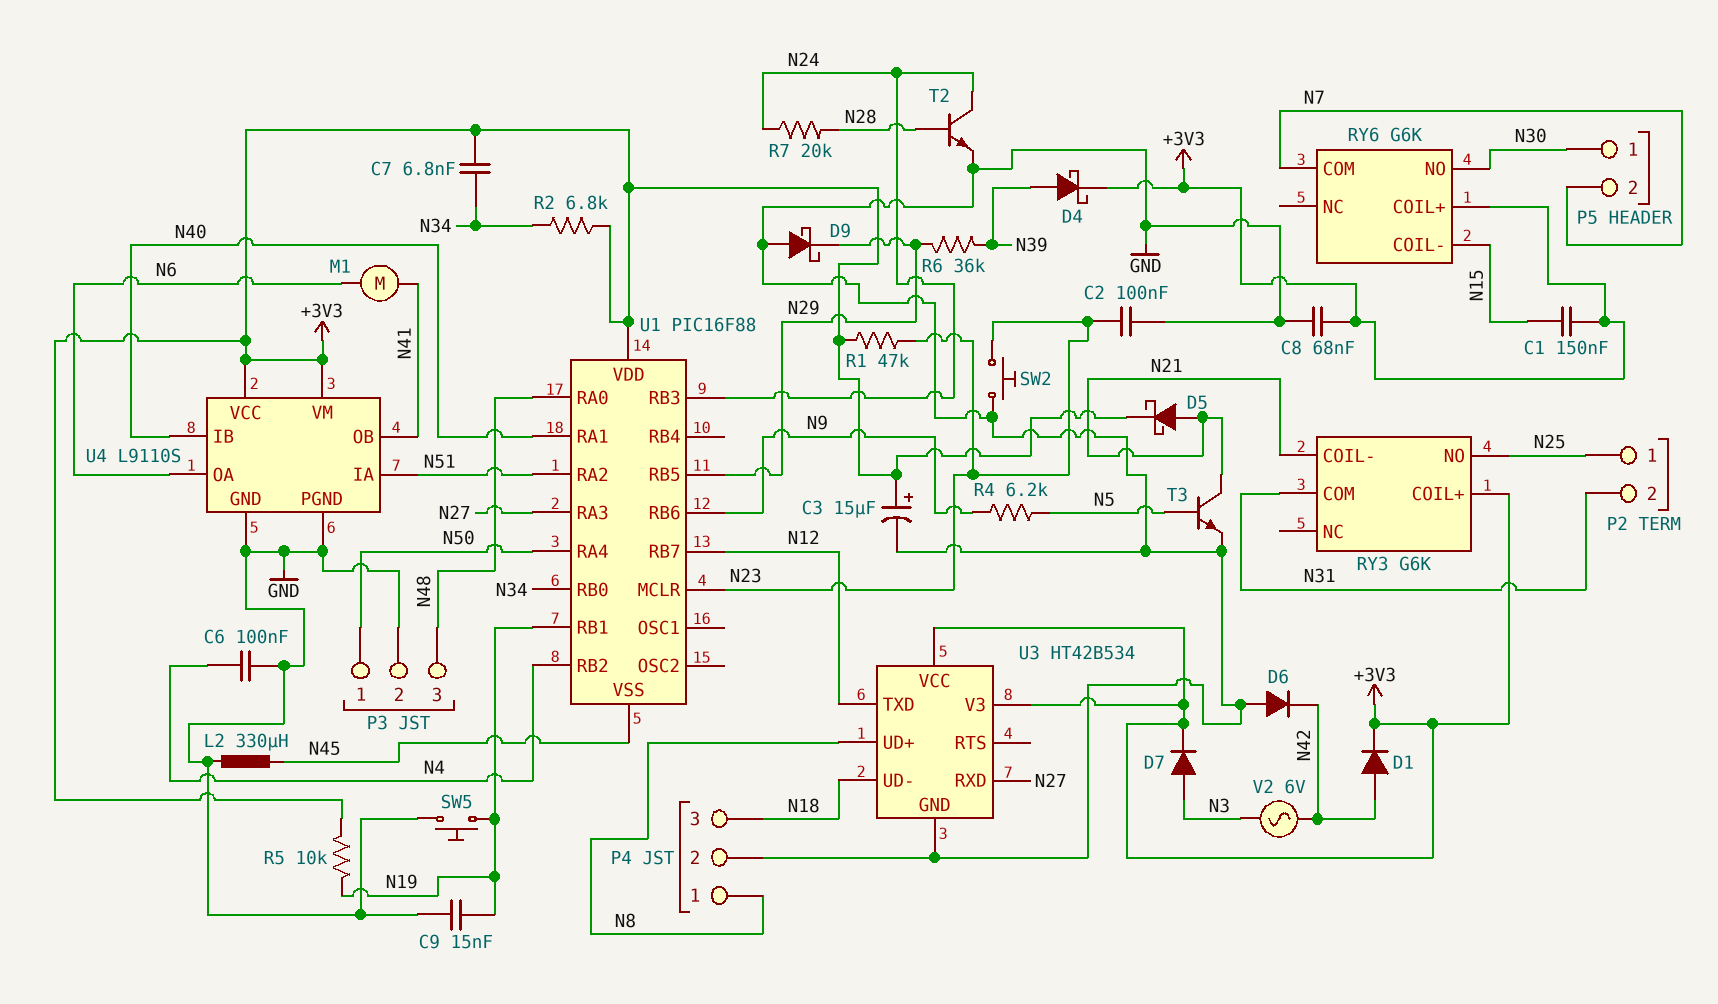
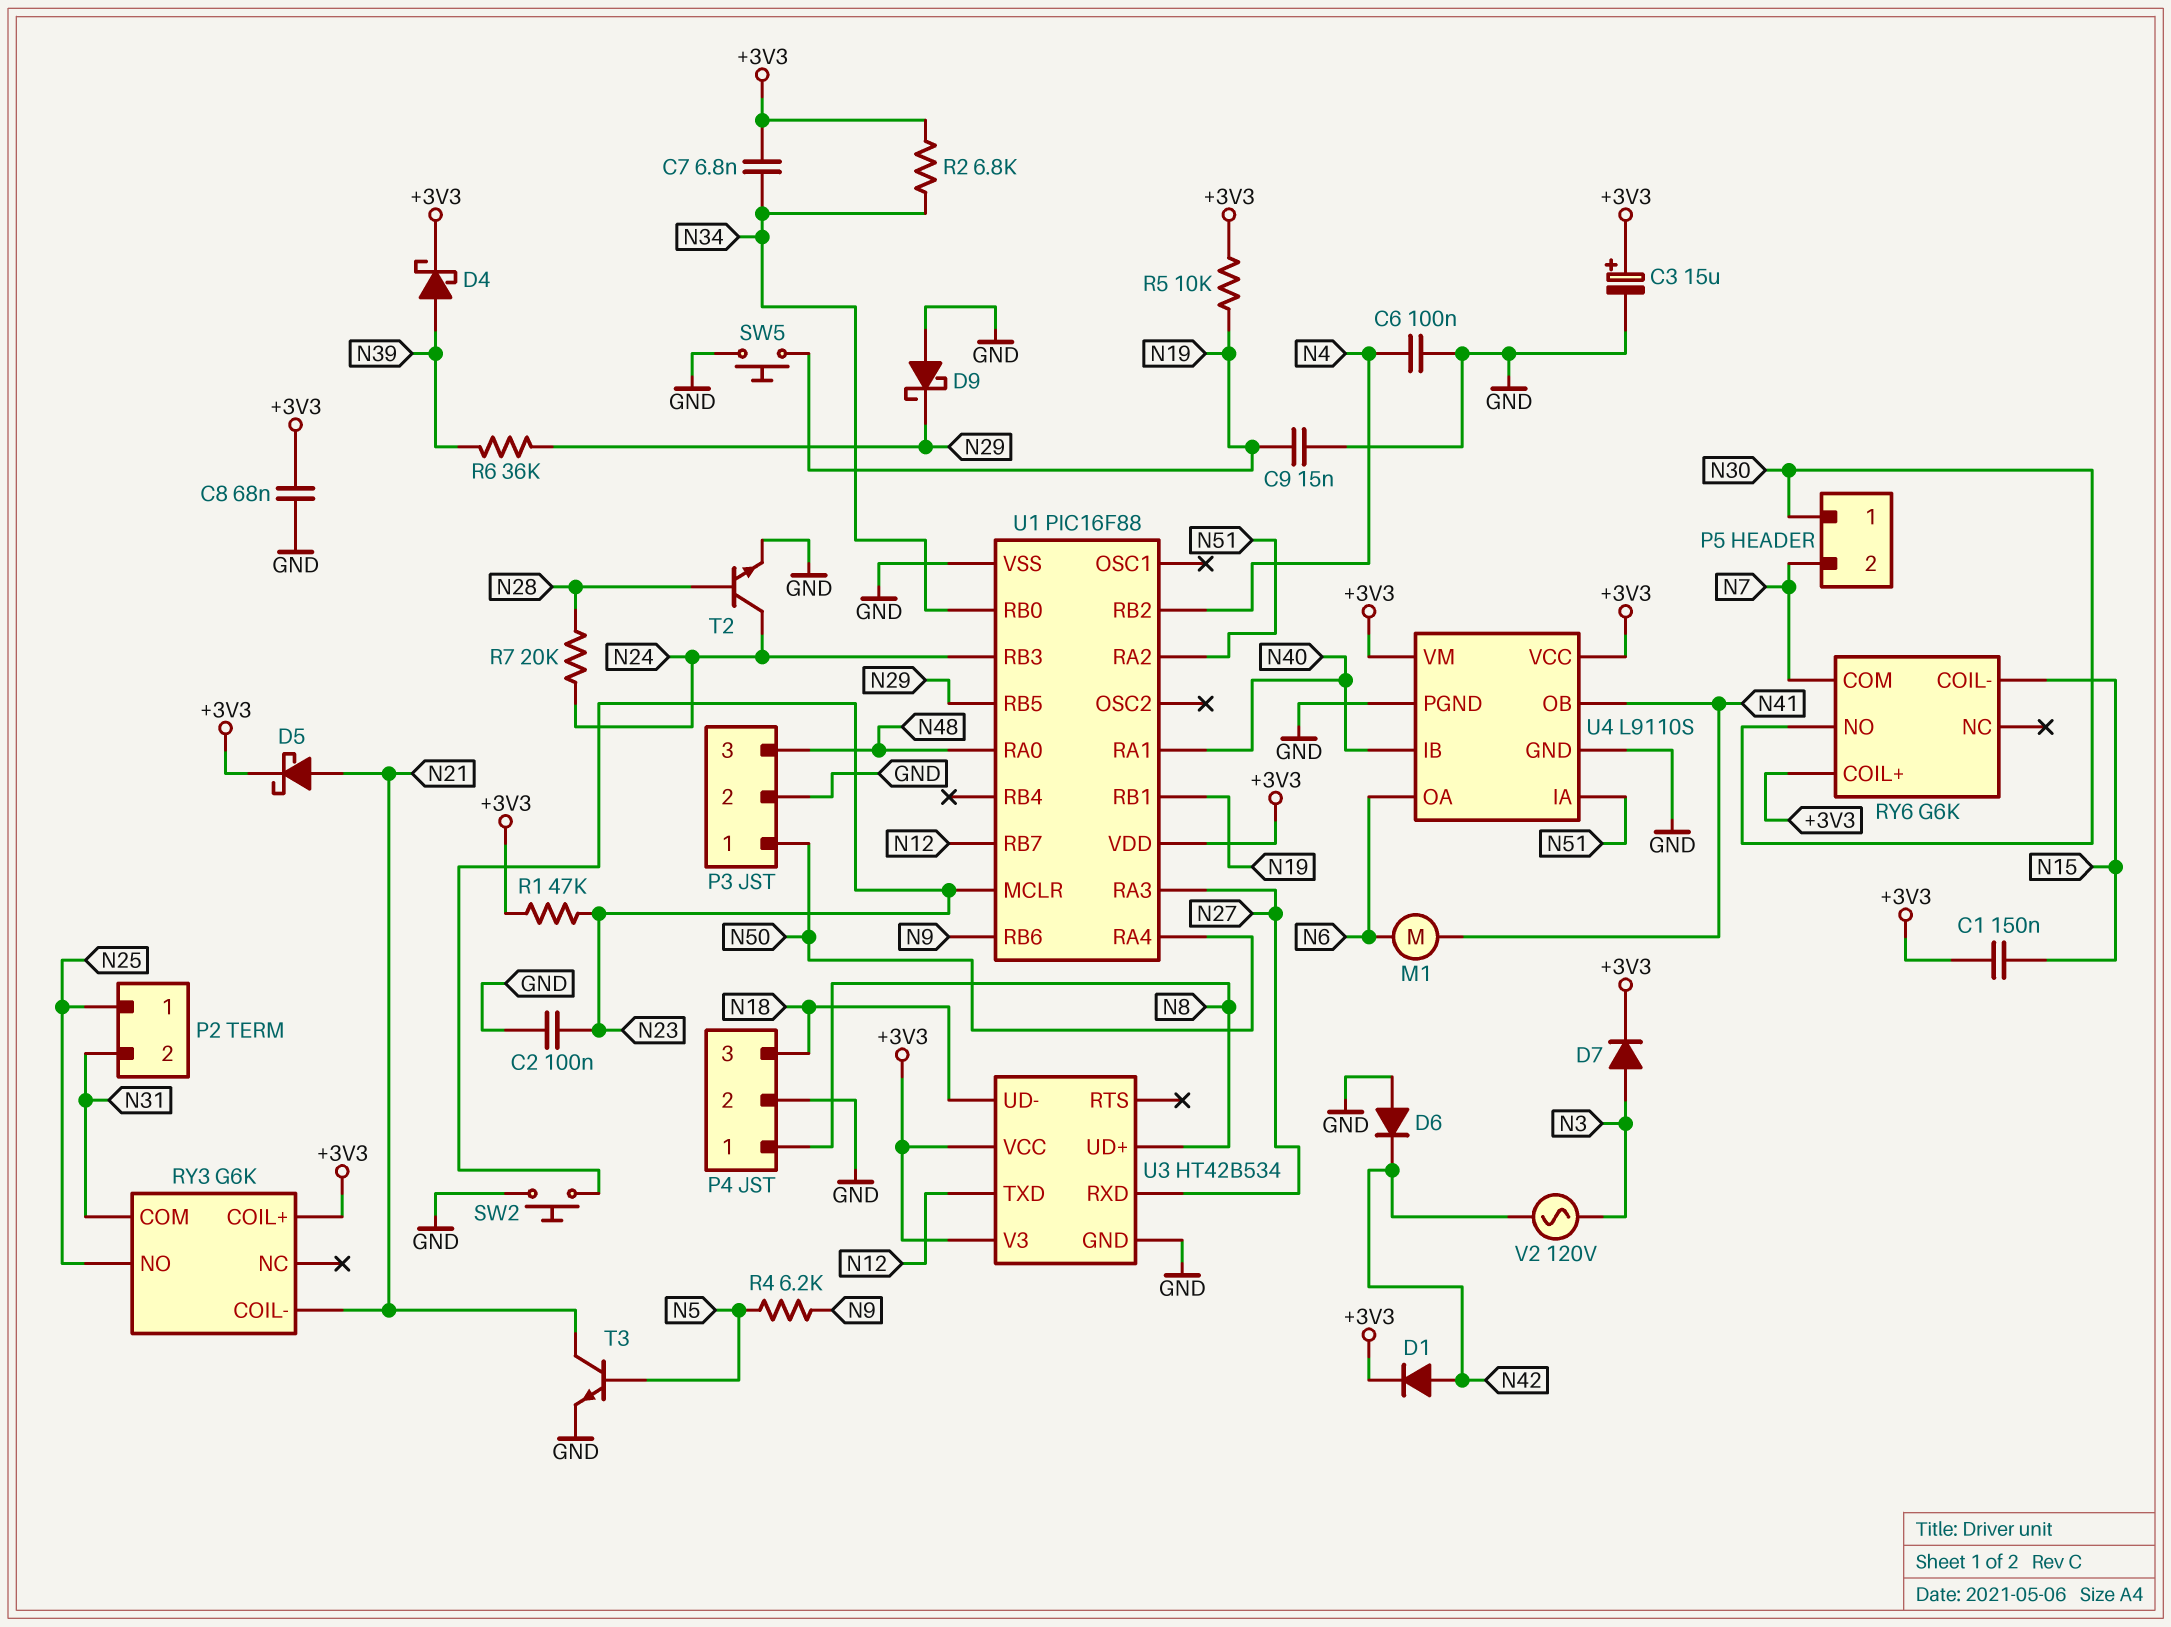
L2: 330uH (GND, N45) -> none
U1 pin VSS: N45 -> GND
V2: AC 6V (N3, N42) -> AC 120V (N3, N42)

